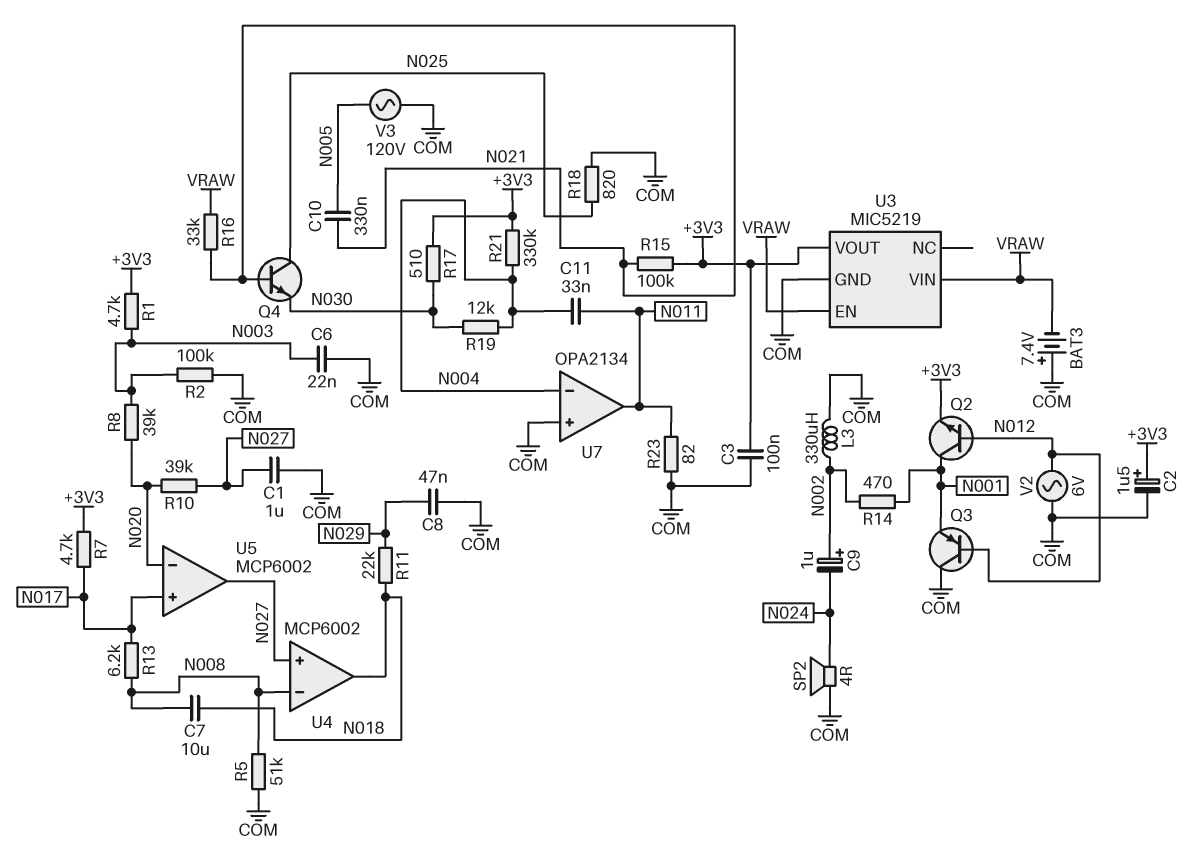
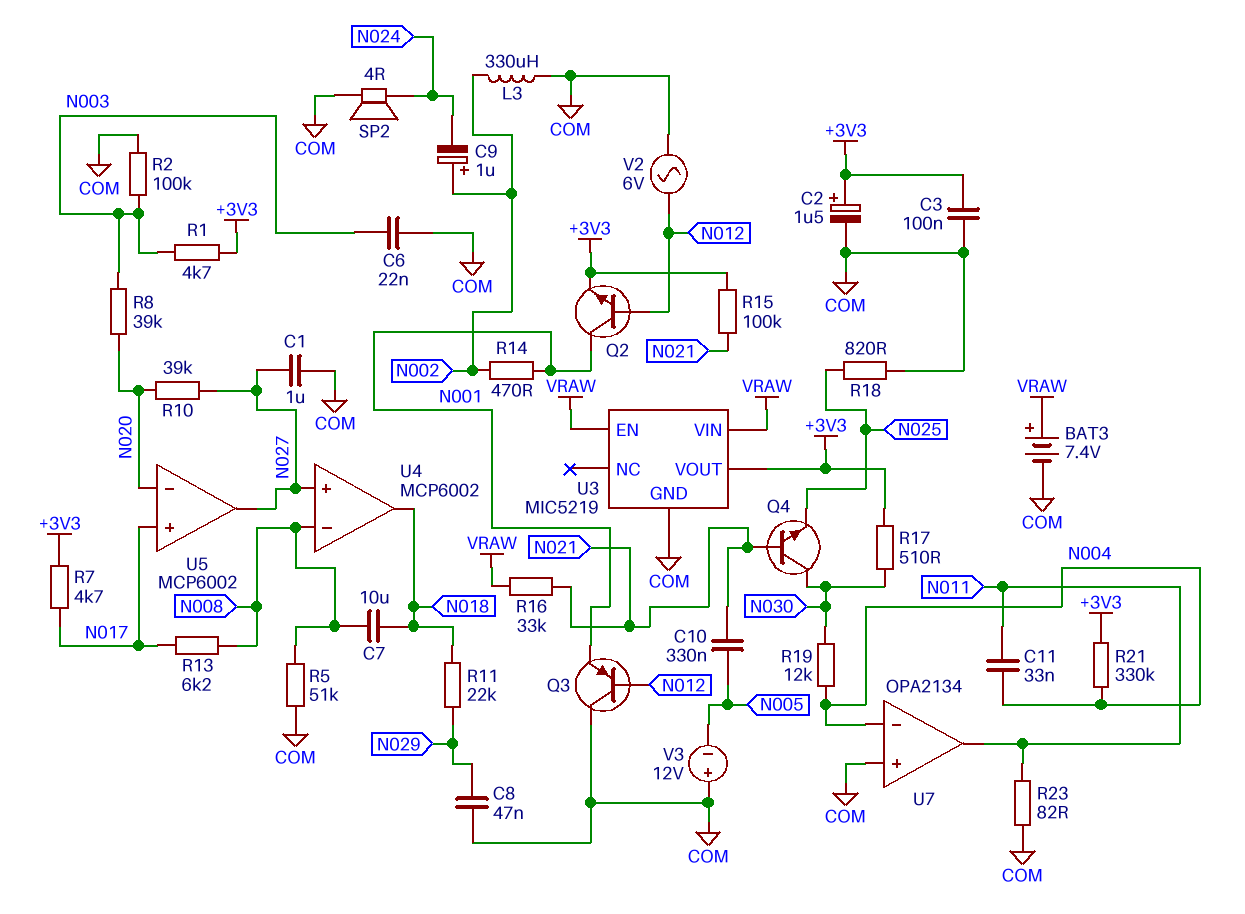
BAT3: 7.4V (plus COM, minus VRAW) -> 7.4V (plus VRAW, minus COM)
Q4: NPN (B N021, C N025, E N030) -> NPN (B N021, C N030, E N025)
V3: AC 120V (COM, N005) -> 12V (plus COM, minus N005)

